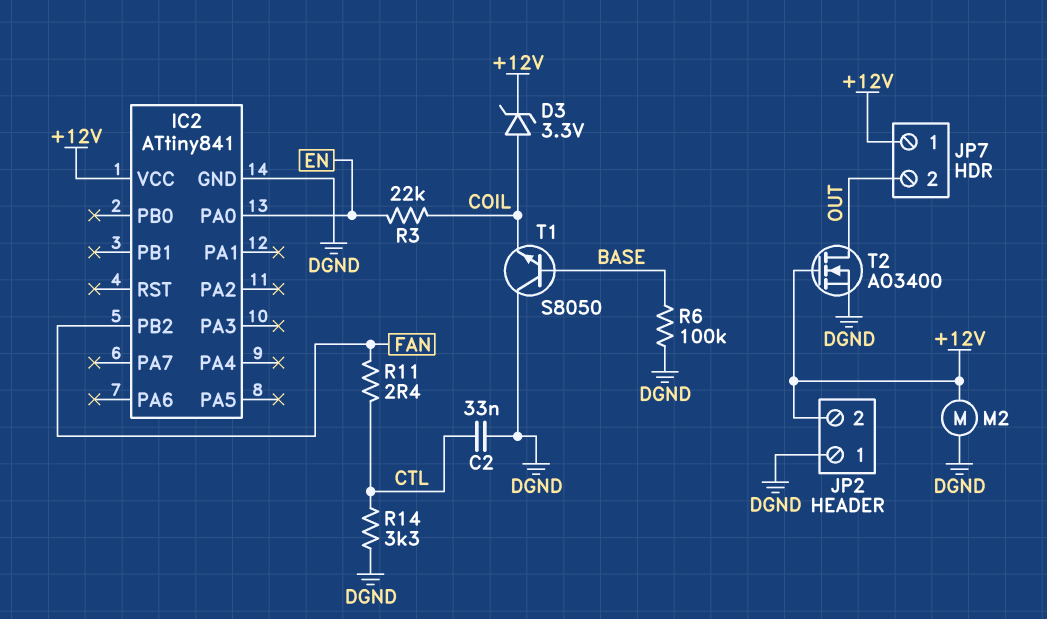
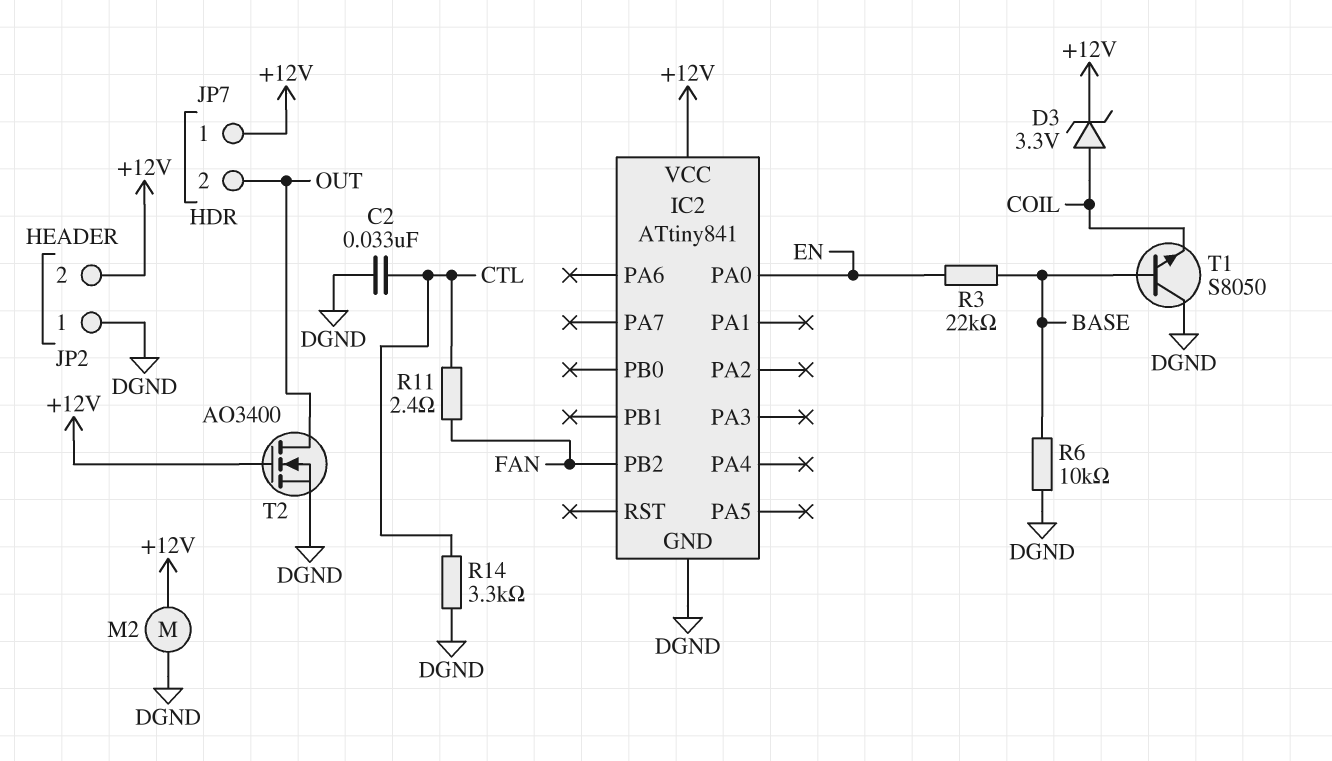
R3: 22k (COIL, EN) -> 22k (BASE, EN)
R6: 100k (BASE, DGND) -> 10k (BASE, DGND)

